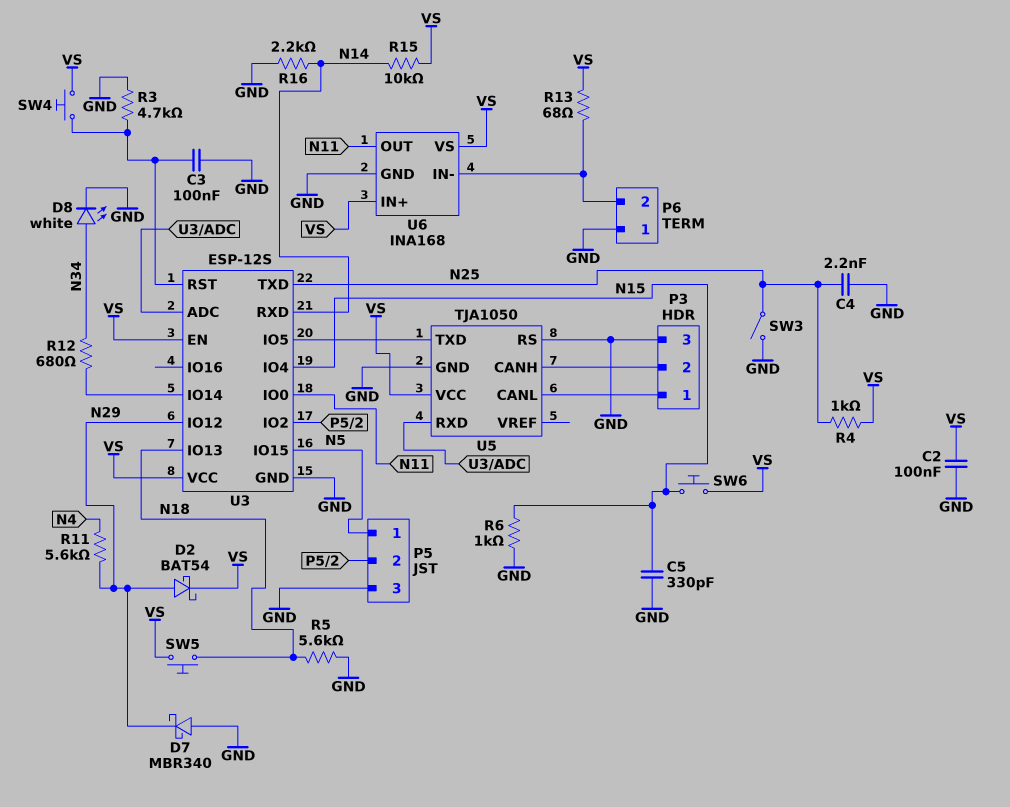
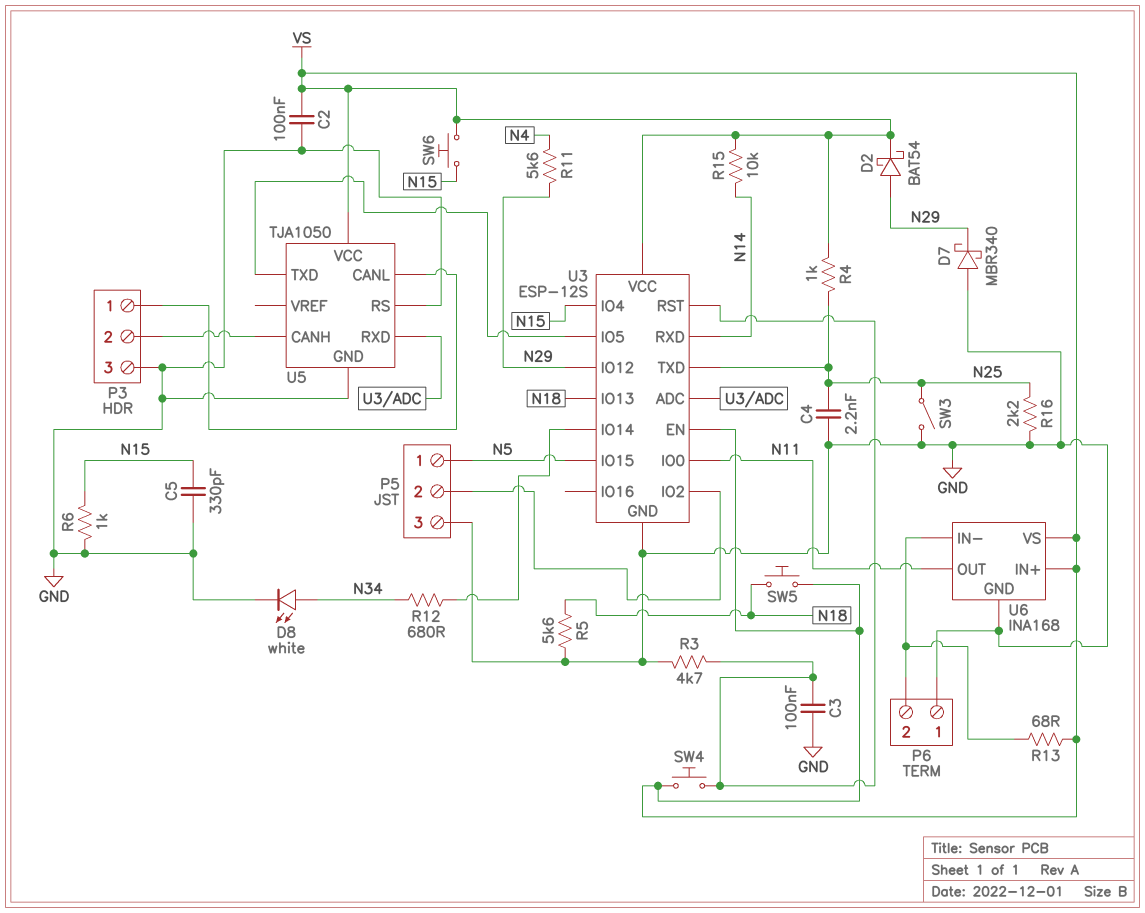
R16: 2.2k (GND, N14) -> 2.2k (GND, N25)

